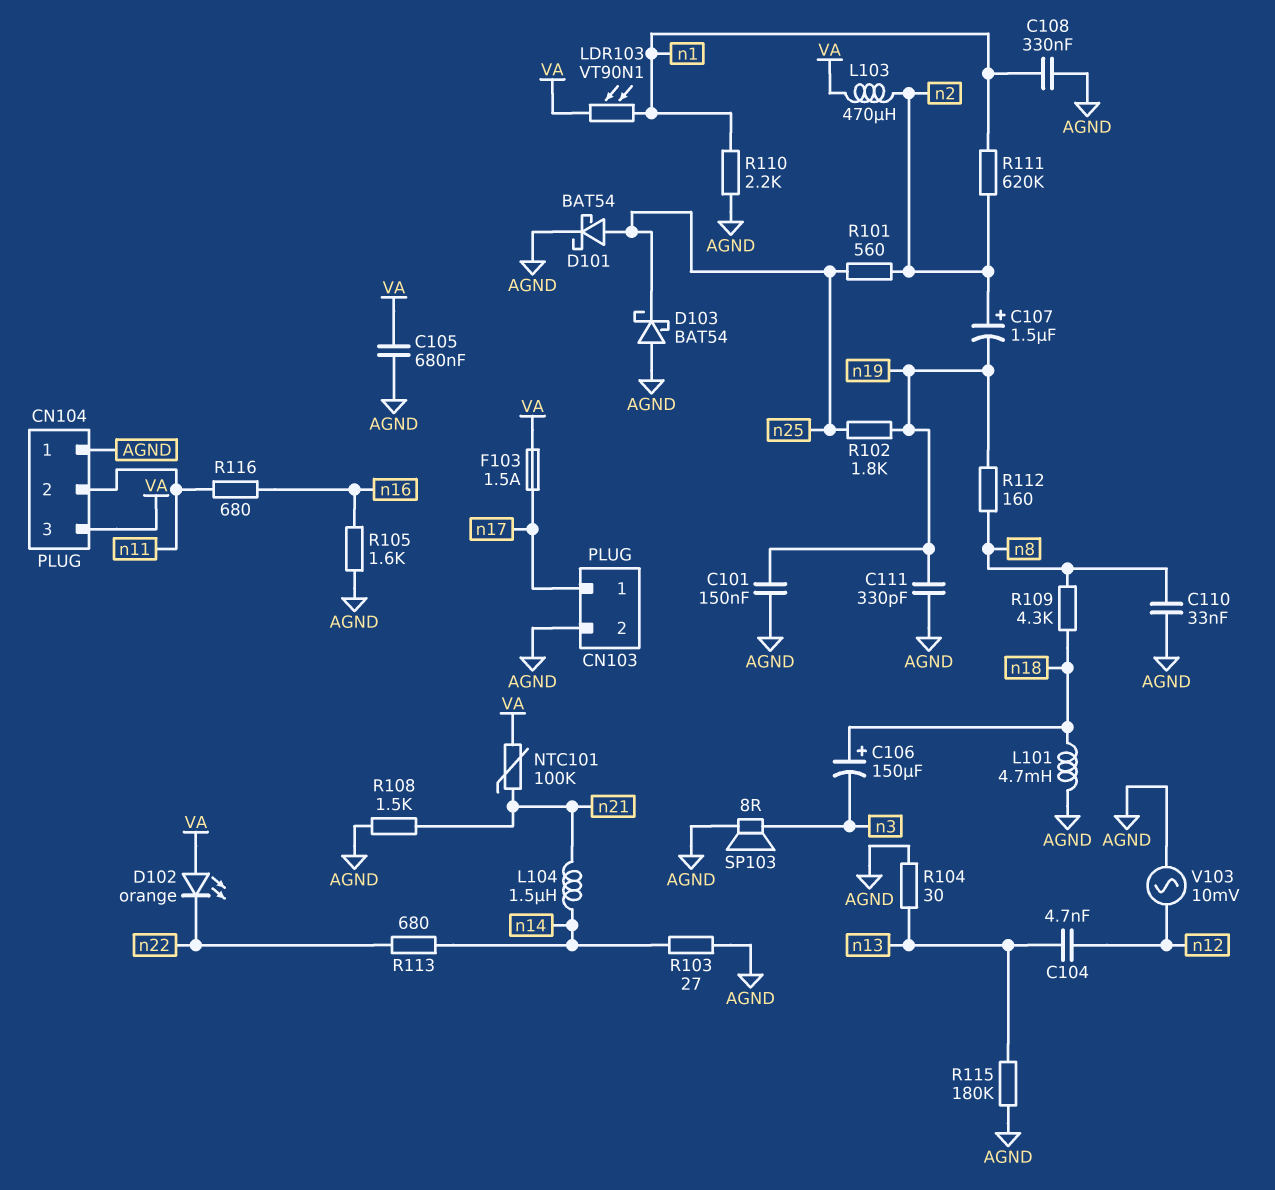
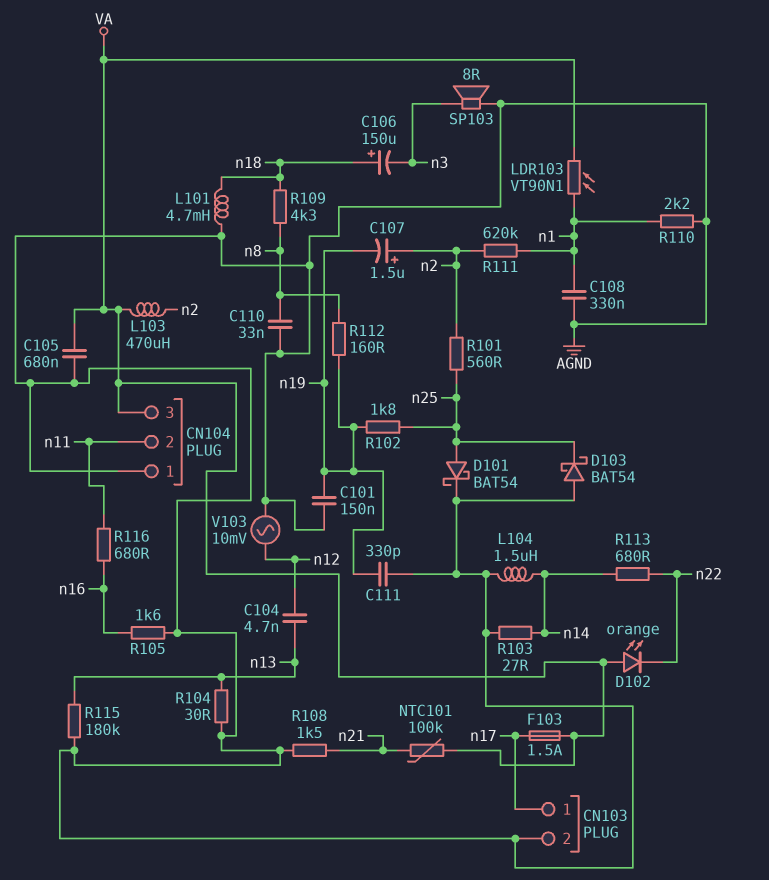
L104: 1.5uH (n14, n21) -> 1.5uH (AGND, n14)

